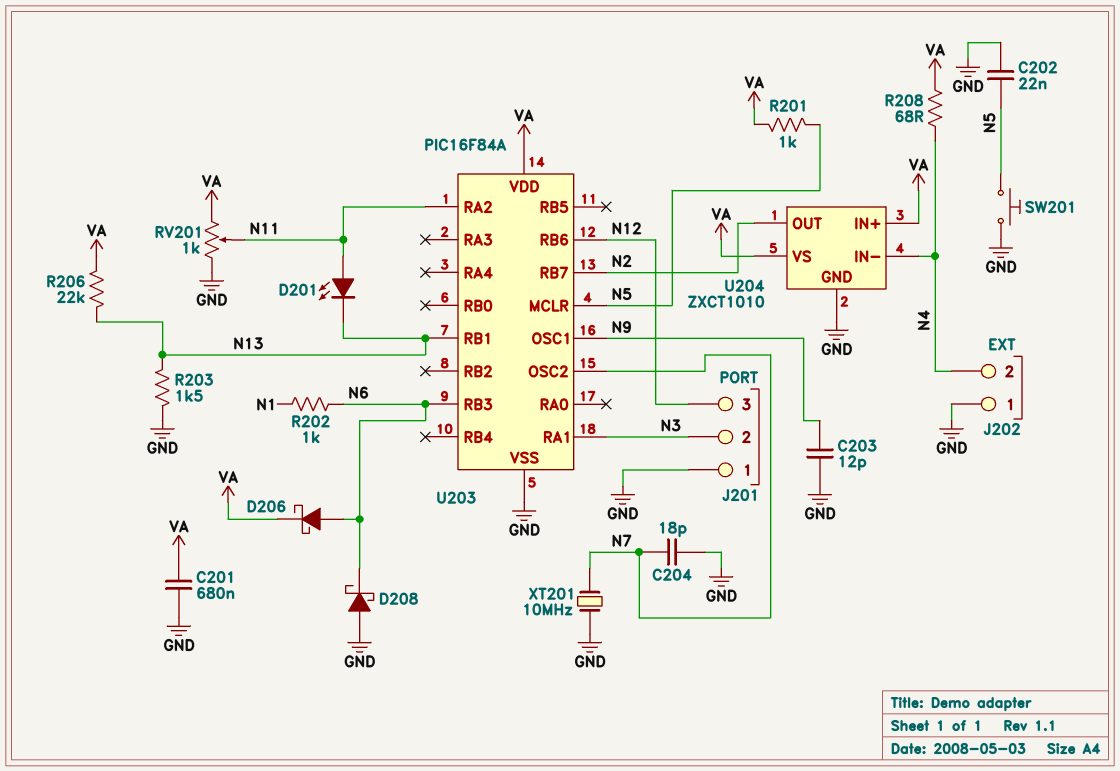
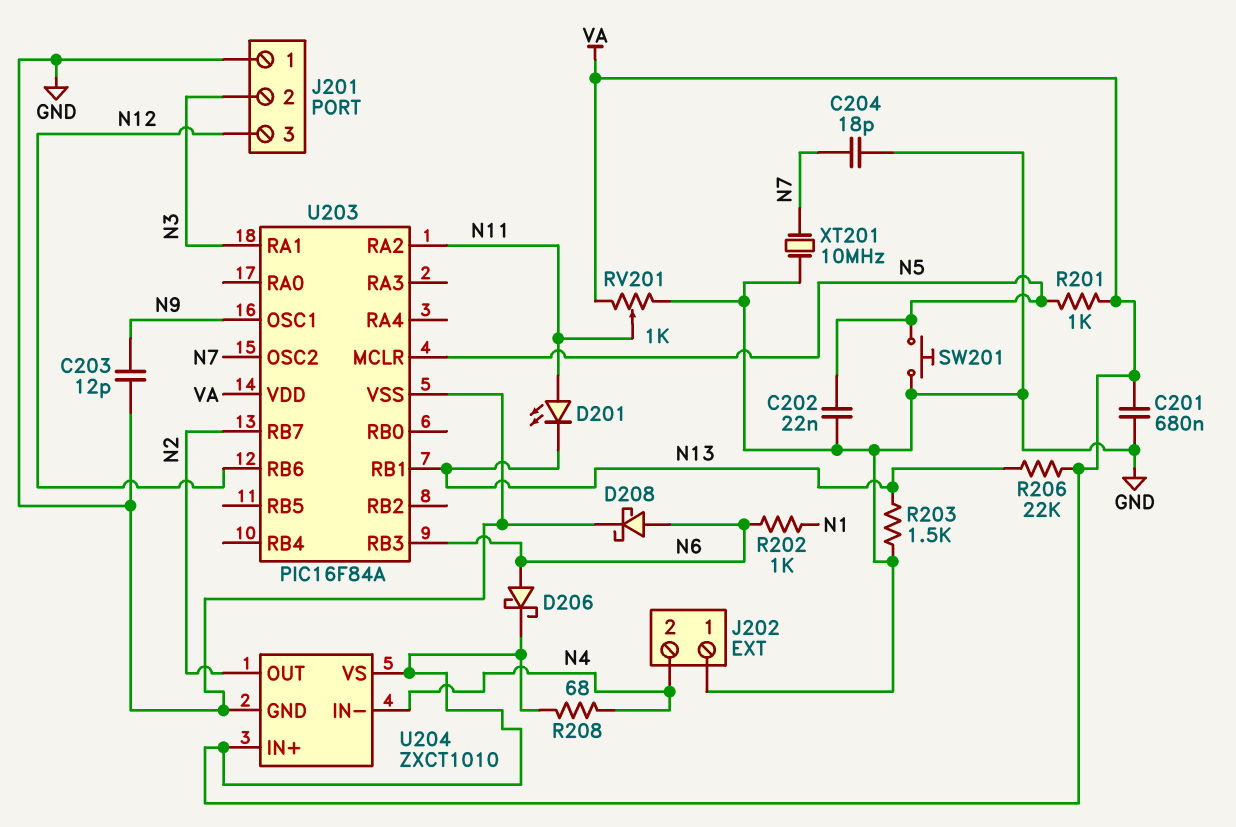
D208: schottky (A GND, K N6) -> schottky (A N6, K GND)

